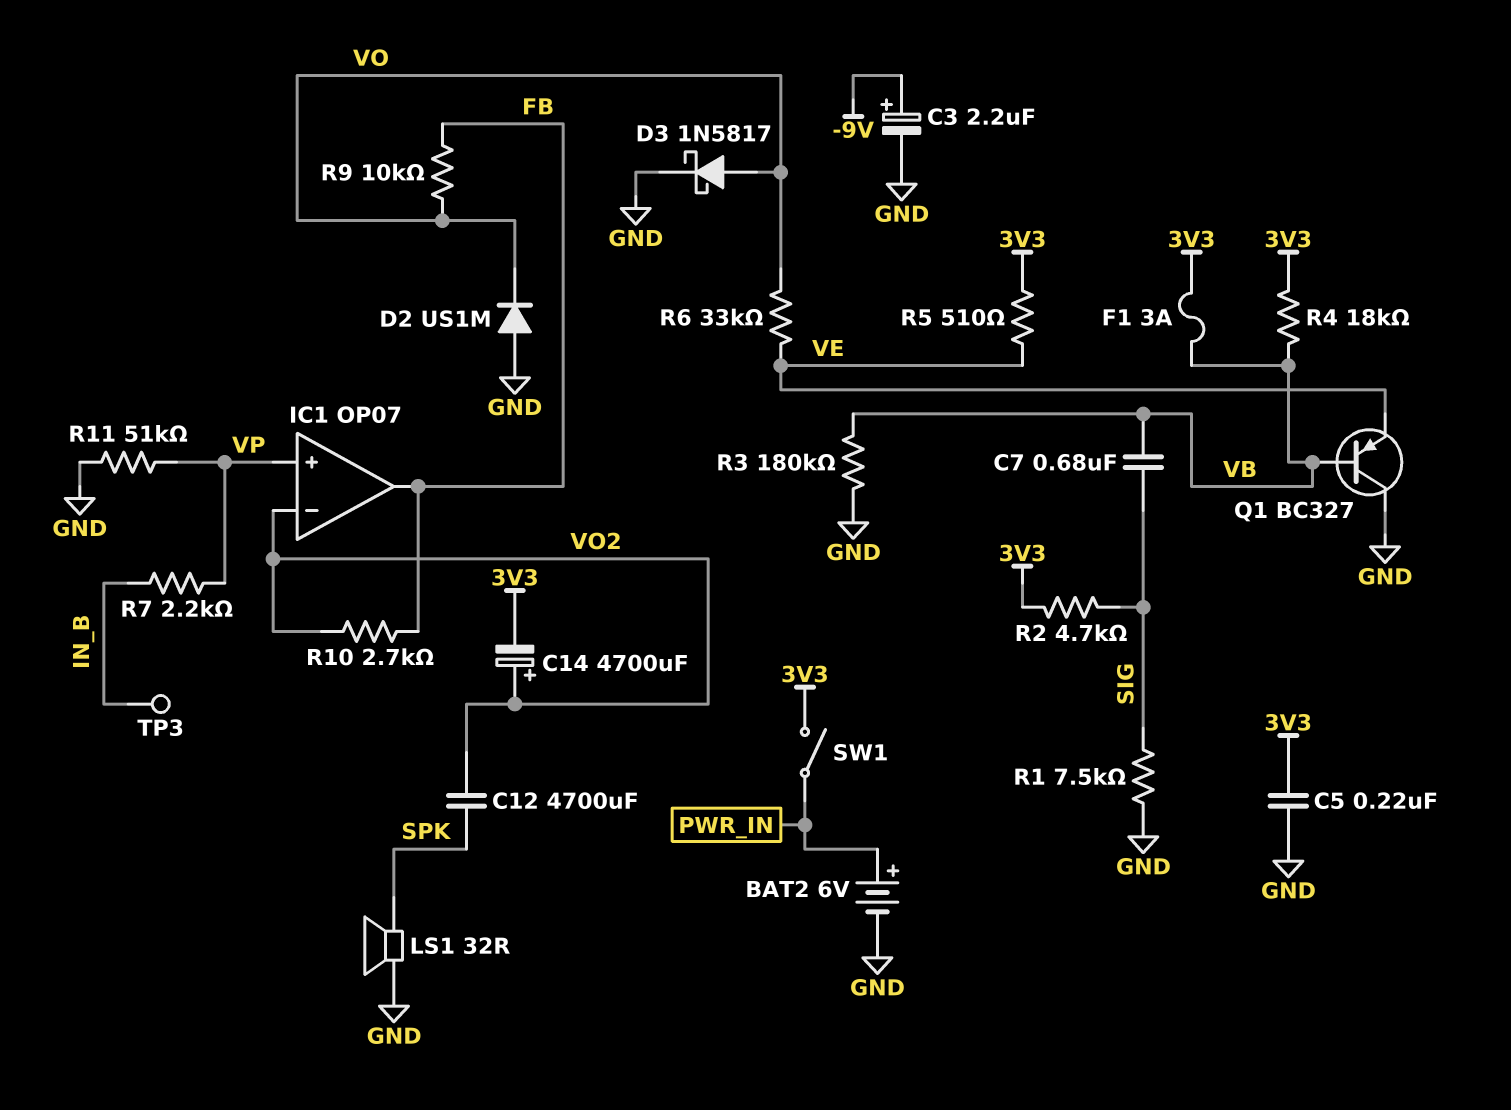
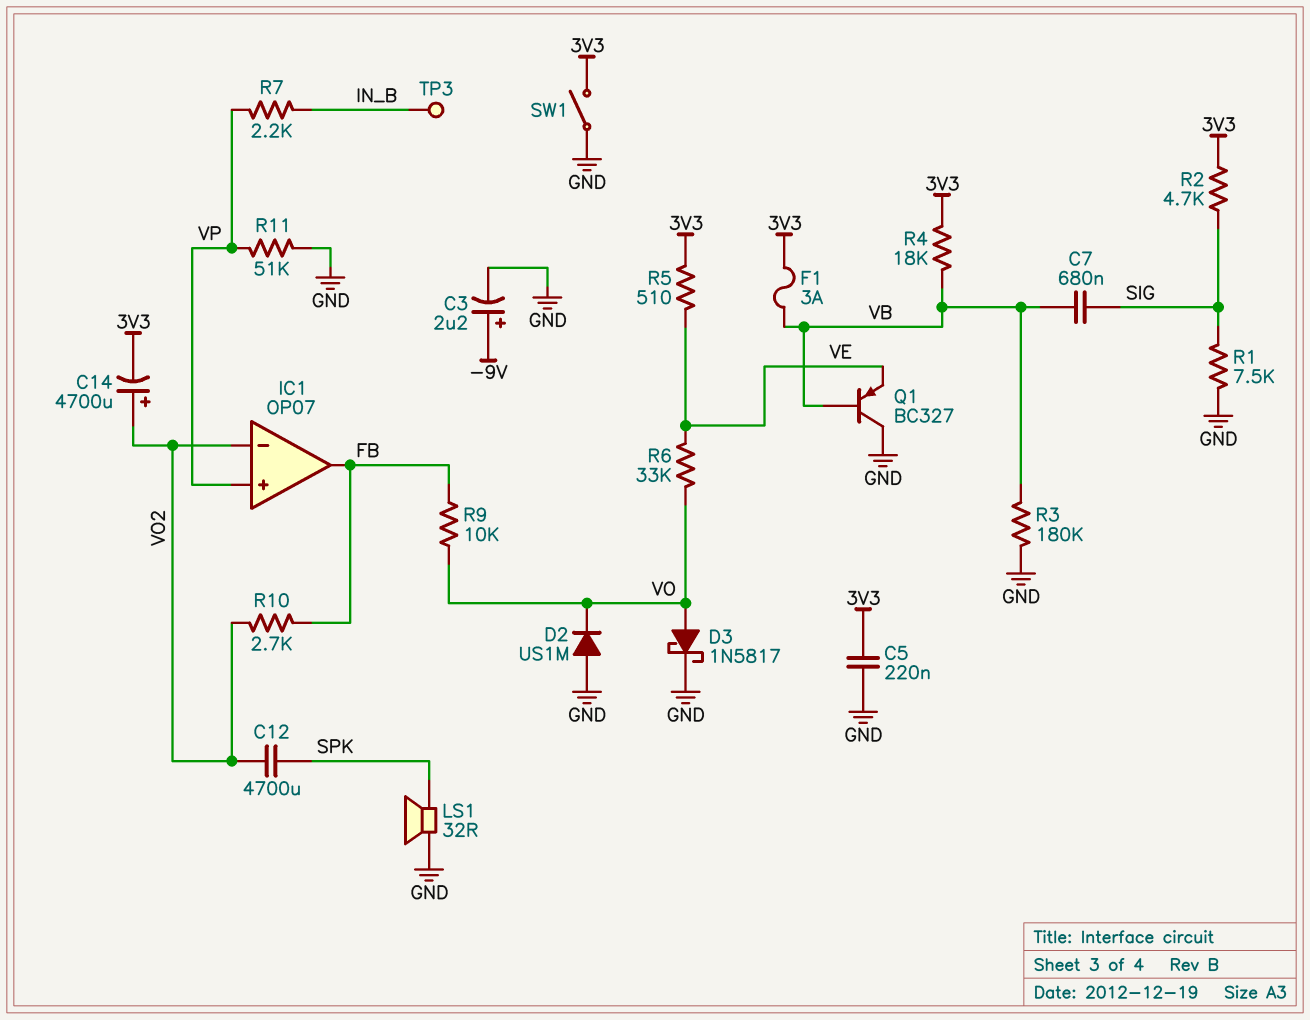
BAT2: 6V (plus PWR_IN, minus GND) -> none
SW1: switch (3V3, PWR_IN) -> switch (3V3, GND)

